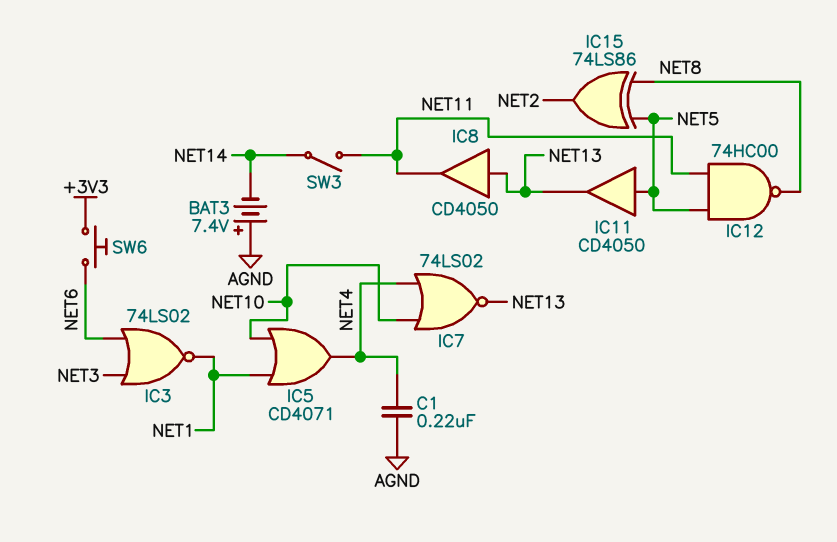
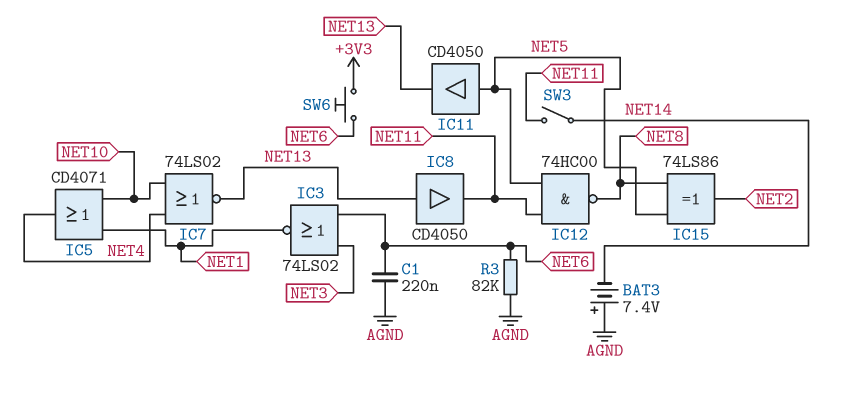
C1: 220nF (AGND, NET4) -> 220nF (AGND, NET6)
R3: none -> 82k (AGND, NET6)

